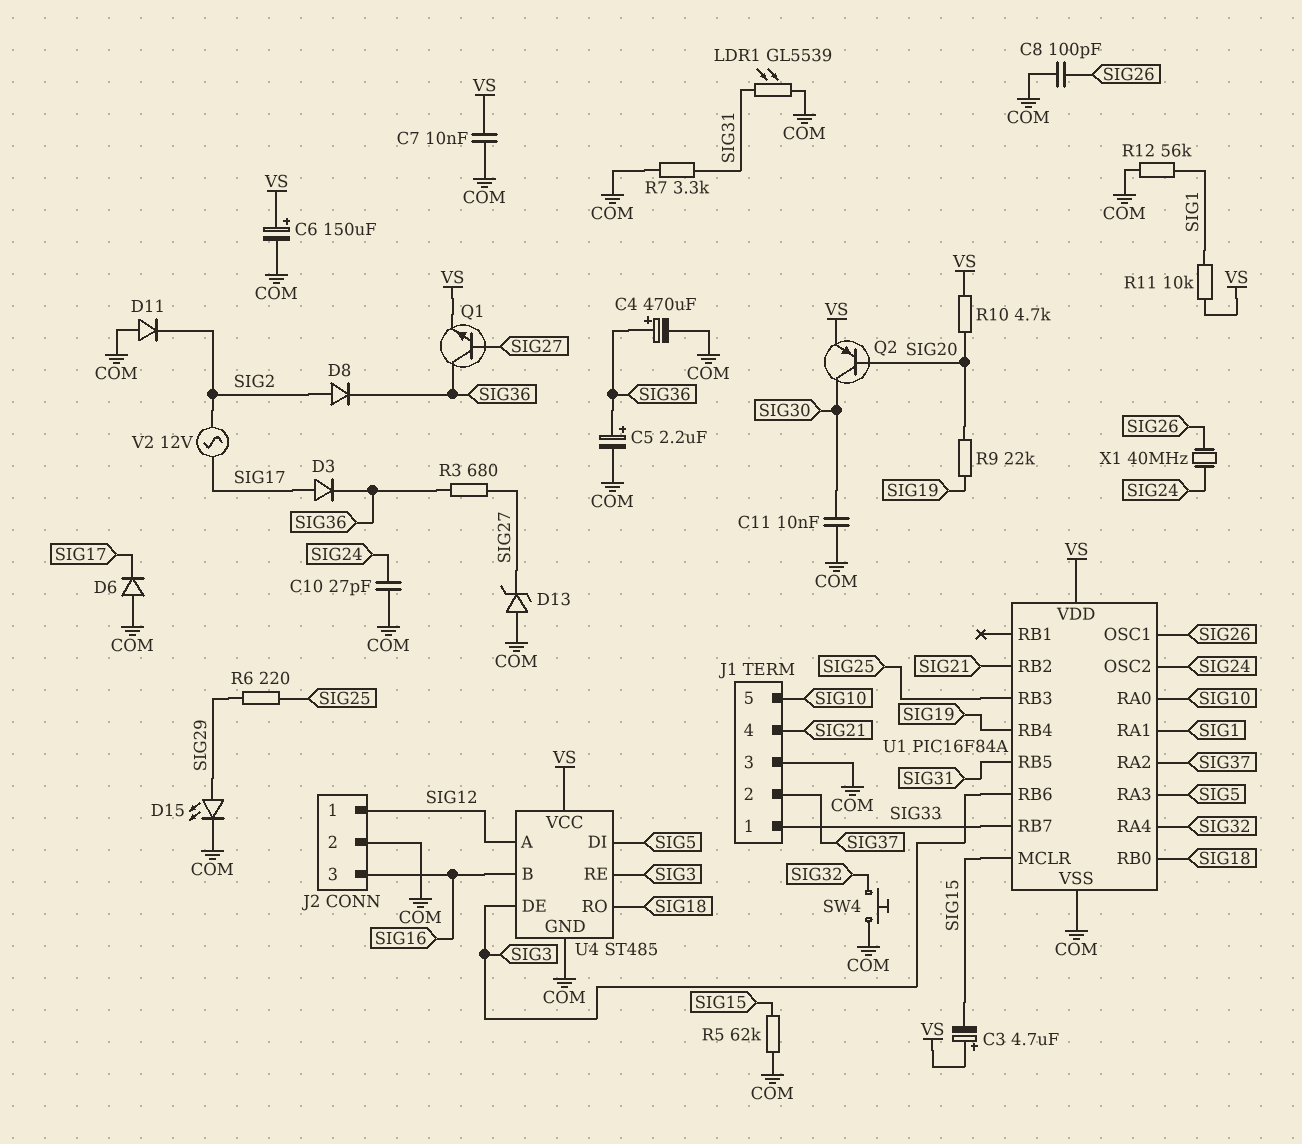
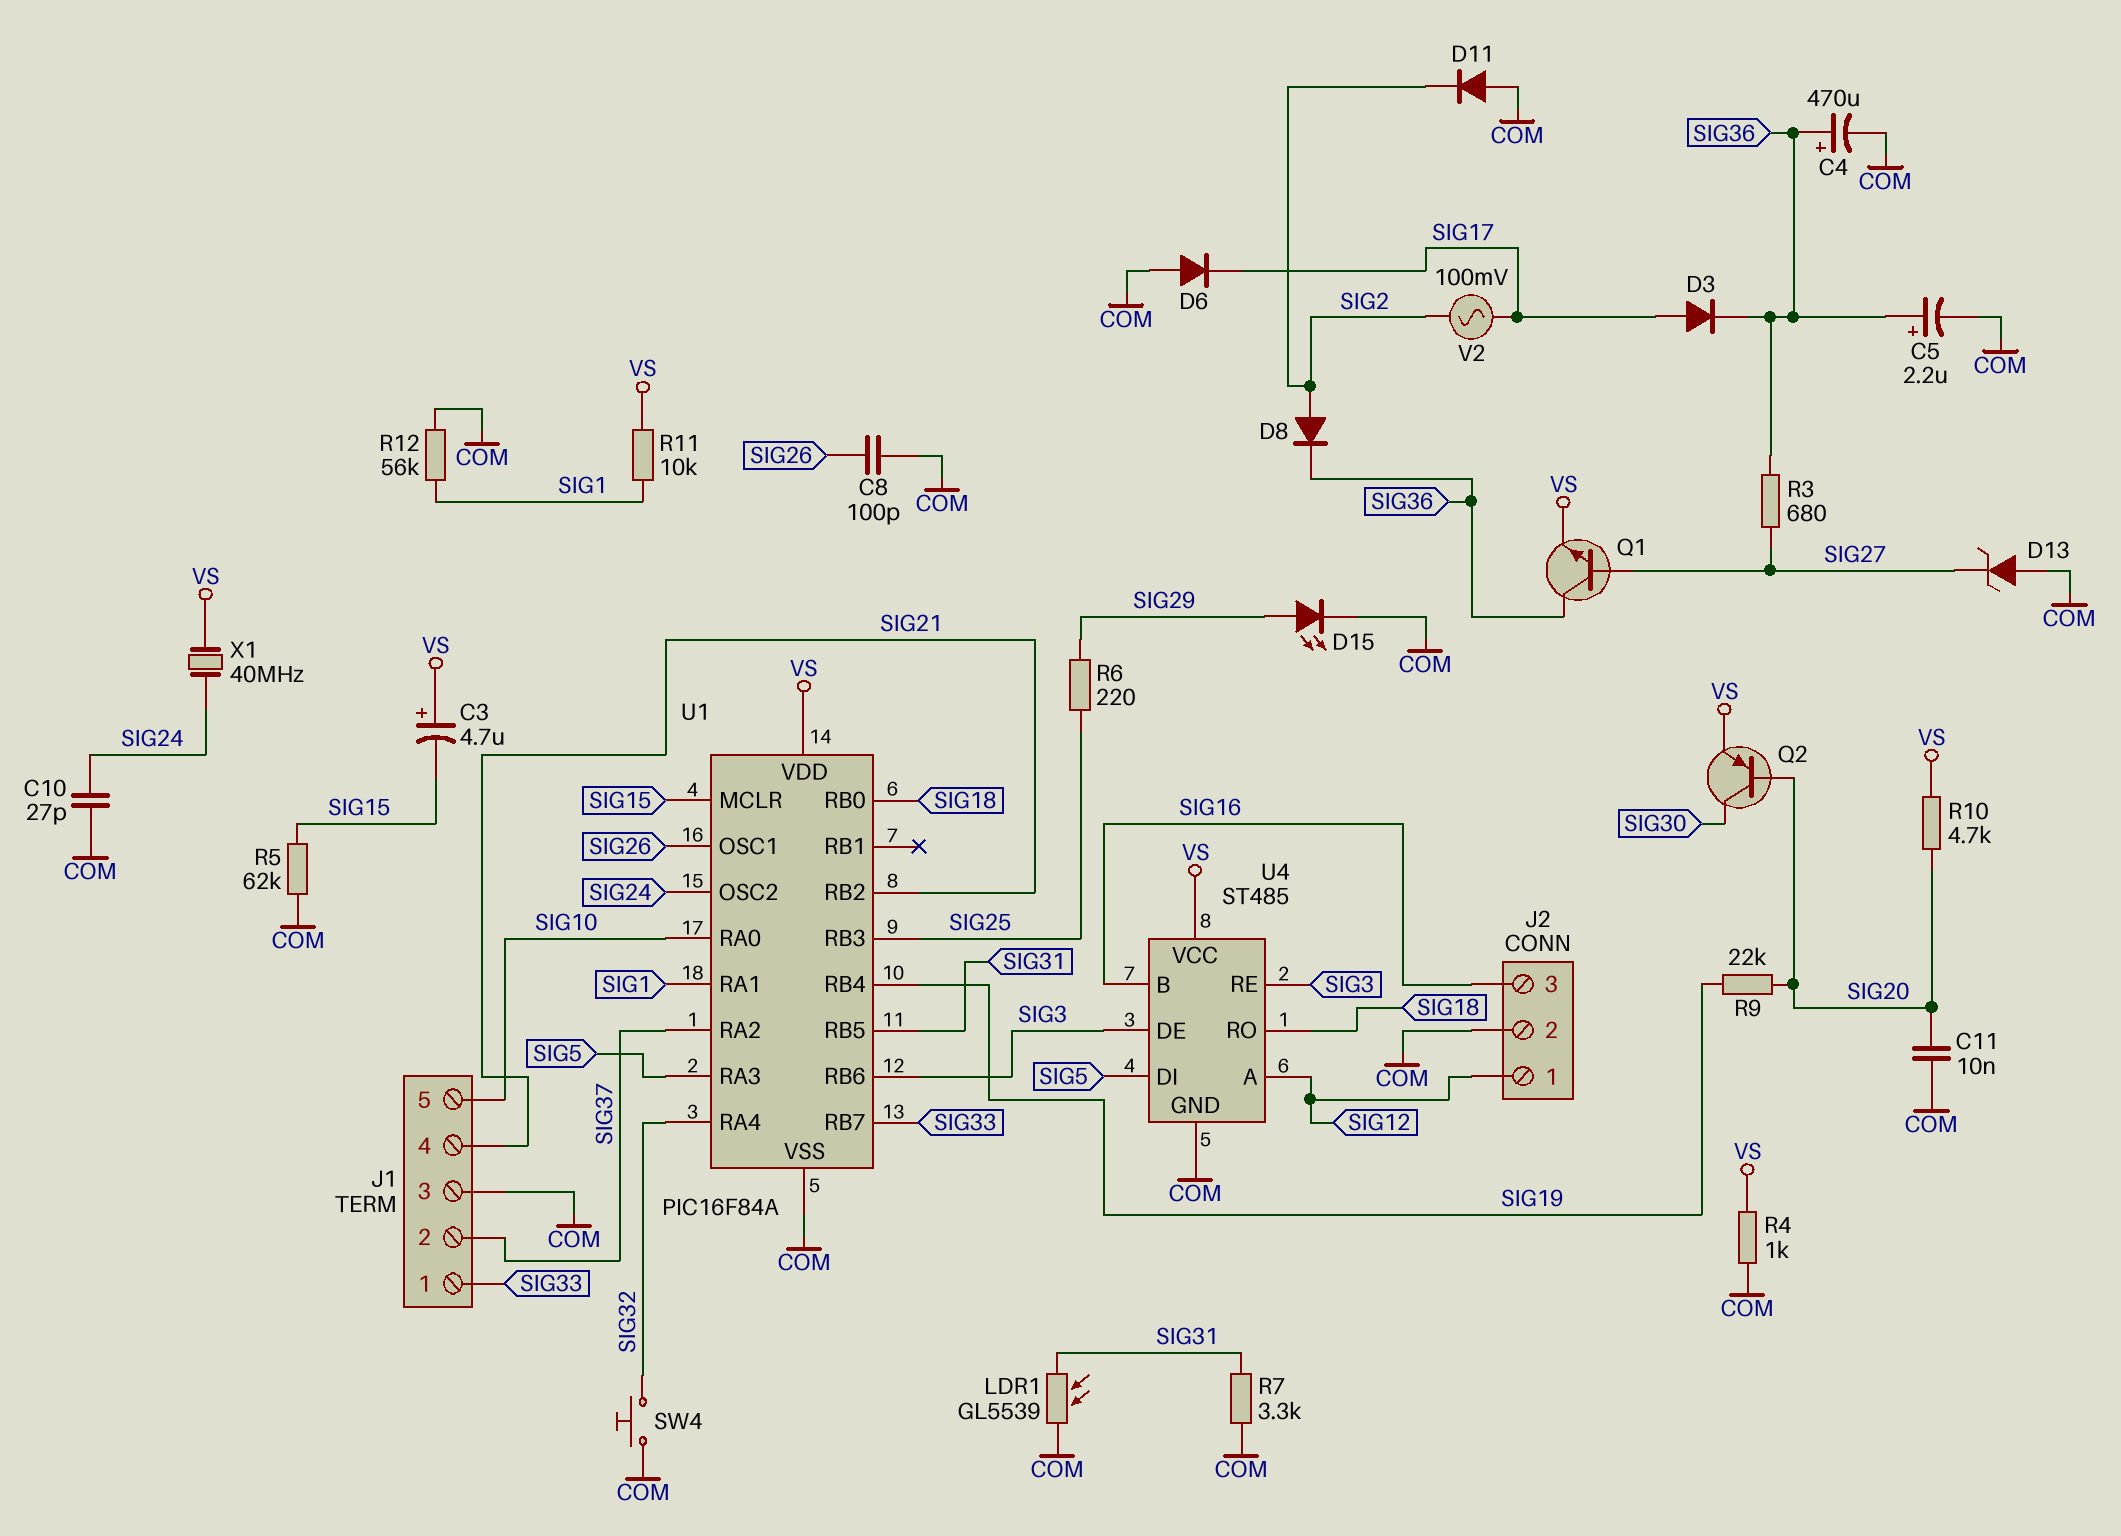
C6: 150uF (plus VS, minus COM) -> none
C7: 10nF (COM, VS) -> none
C11: 10nF (COM, SIG30) -> 10nF (COM, SIG20)
R4: none -> 1k (COM, VS)
V2: AC 12V (SIG2, SIG17) -> AC 100mV (SIG2, SIG17)
X1: 40MHz (SIG24, SIG26) -> 40MHz (SIG24, VS)

